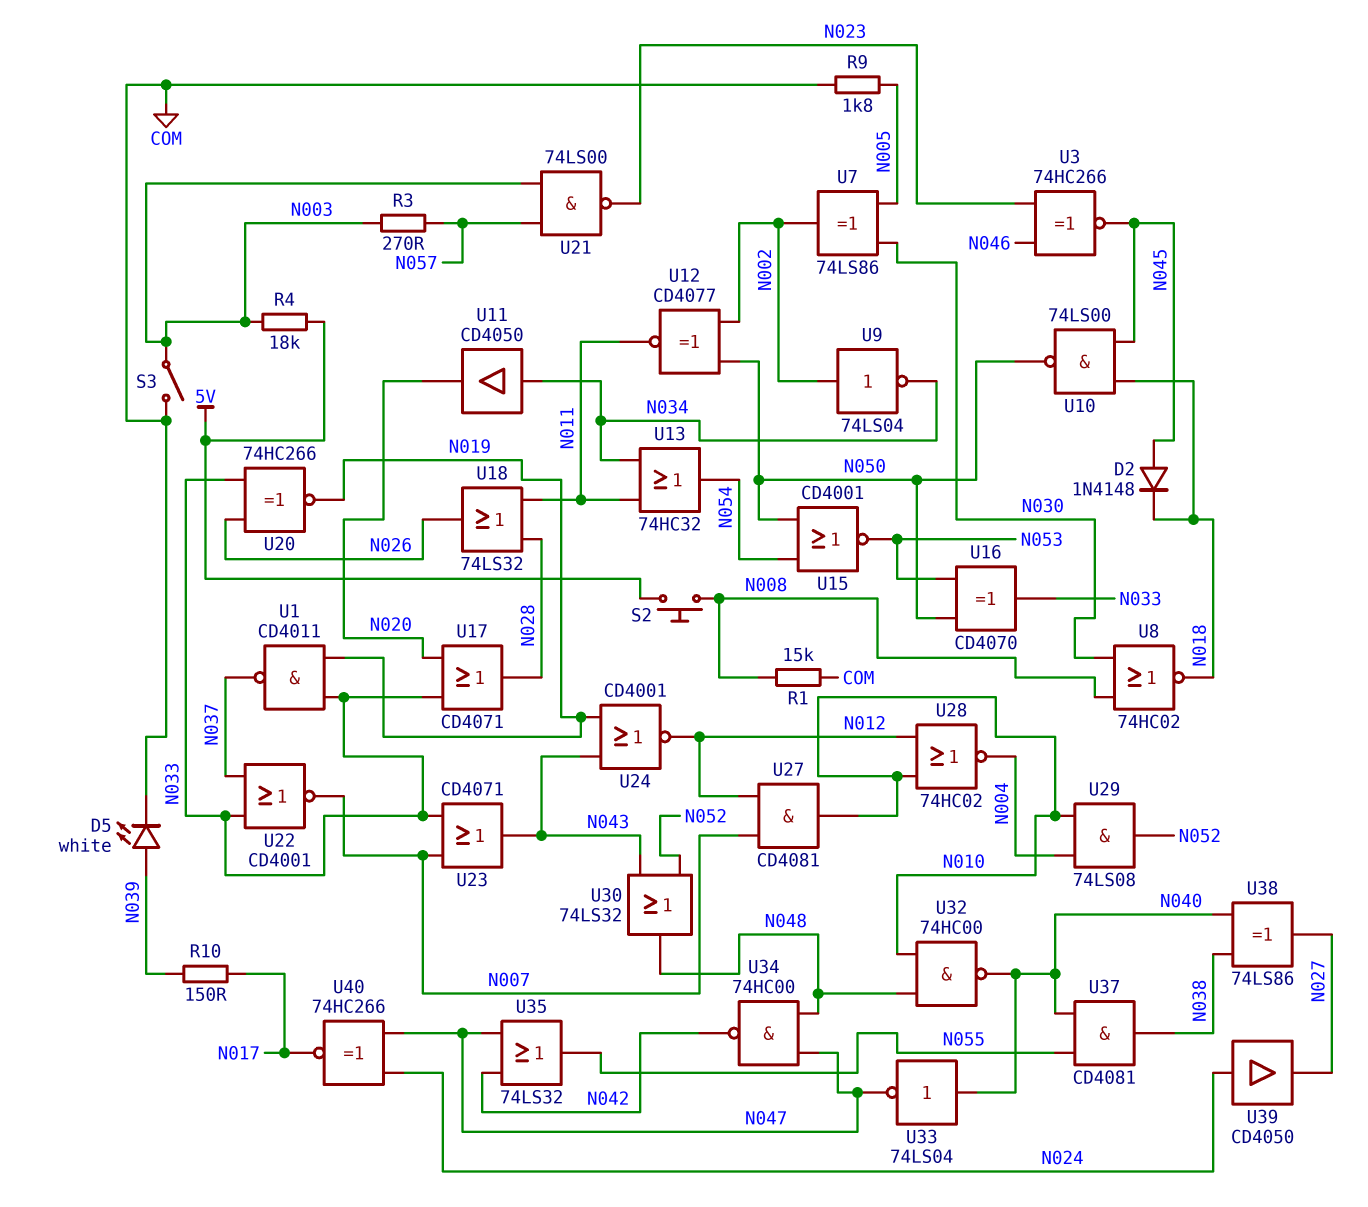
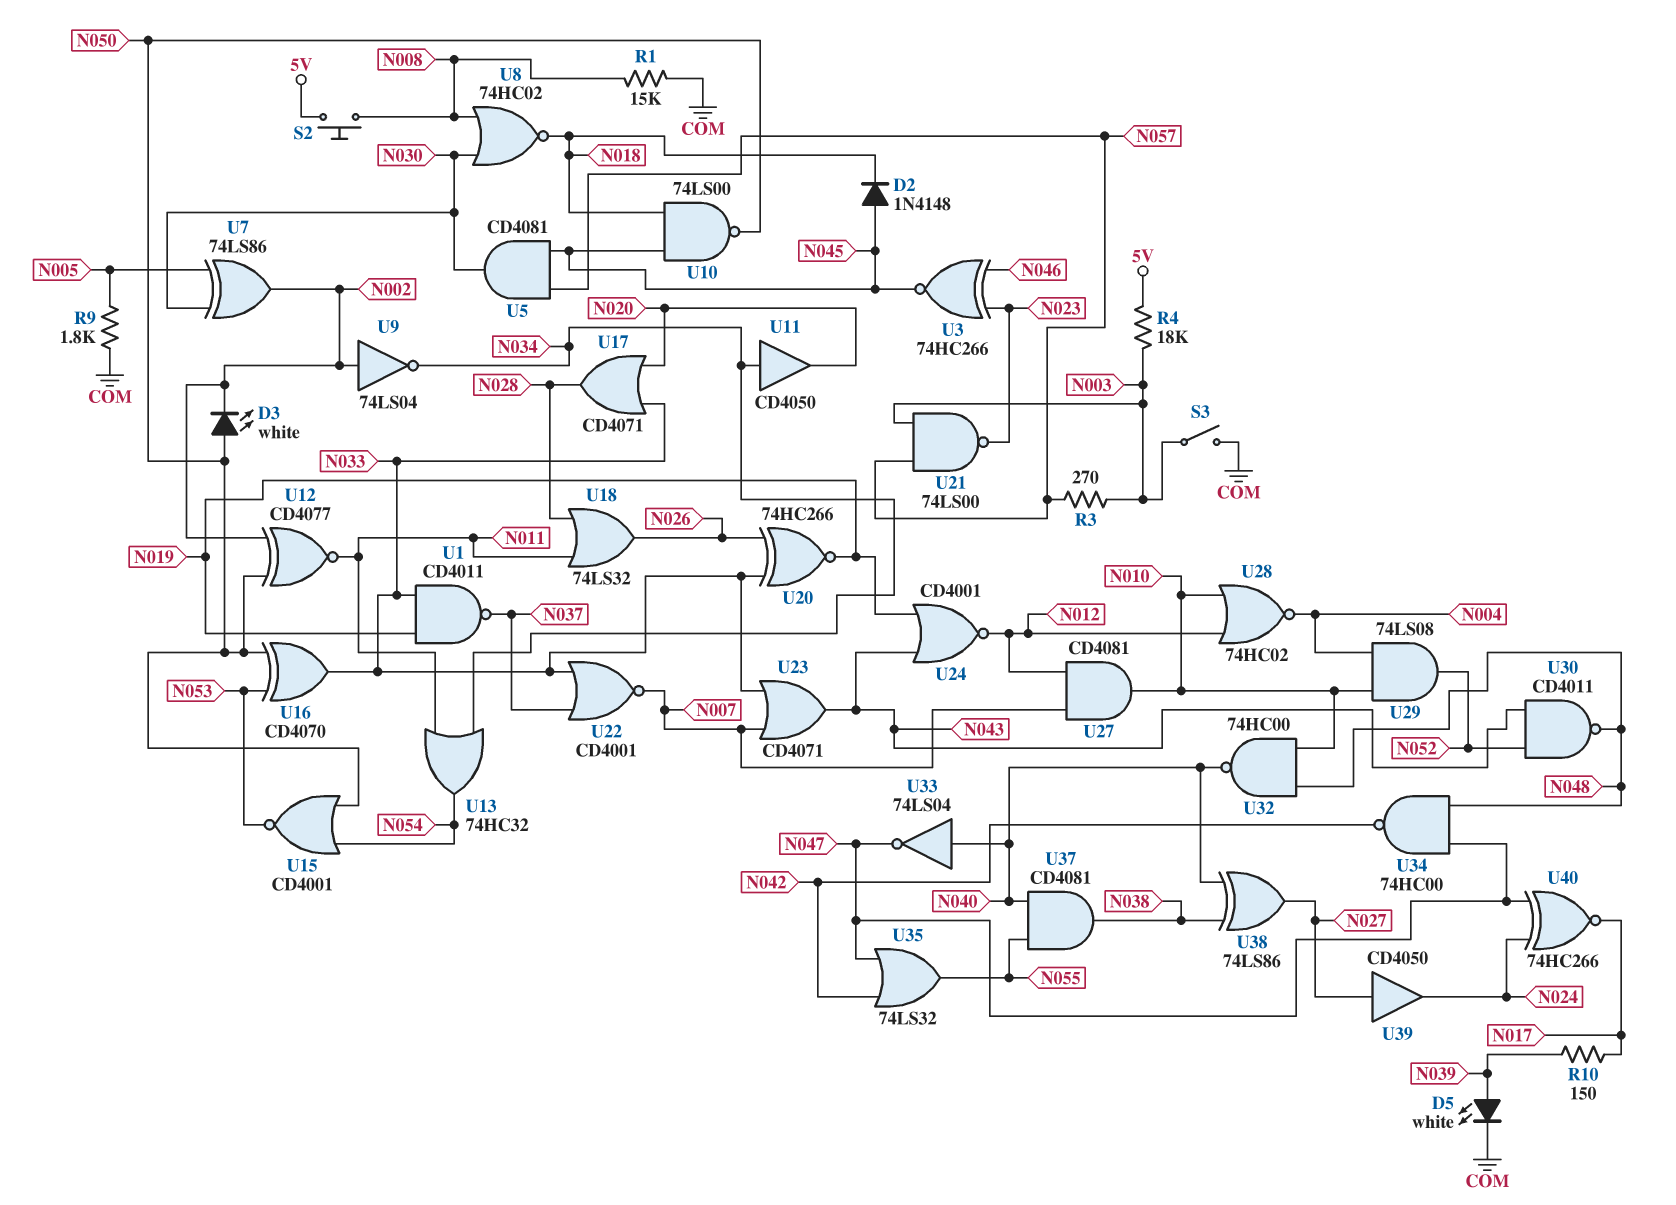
D3: none -> LED white (A N050, K N002)
U5: none -> AND CD4081 (in N045, in N057, out N030)
U30: OR 74LS32 (in N043, in N052, out N048) -> NAND CD4011 (in N043, in N052, out N048)
U39: buffer CD4050 (in N024, out N027) -> buffer CD4050 (in N027, out N024)

